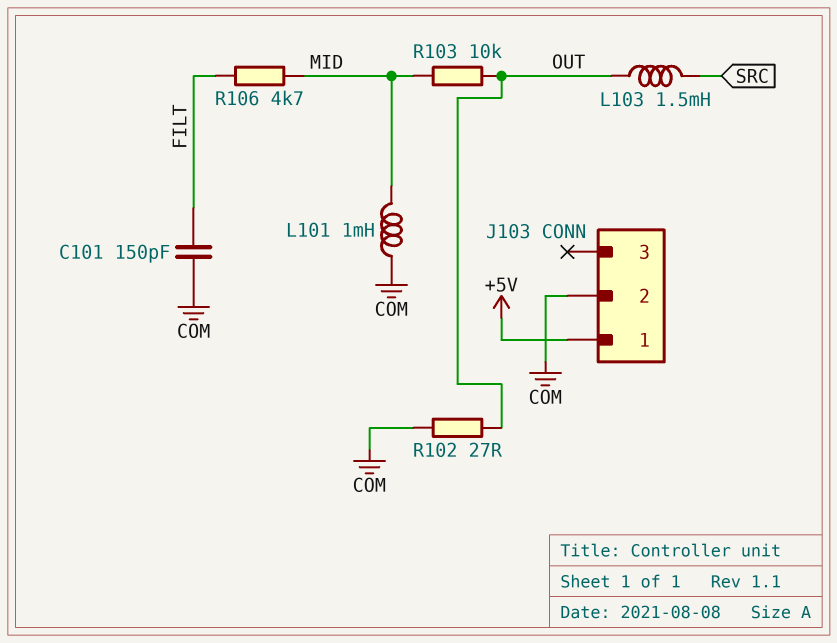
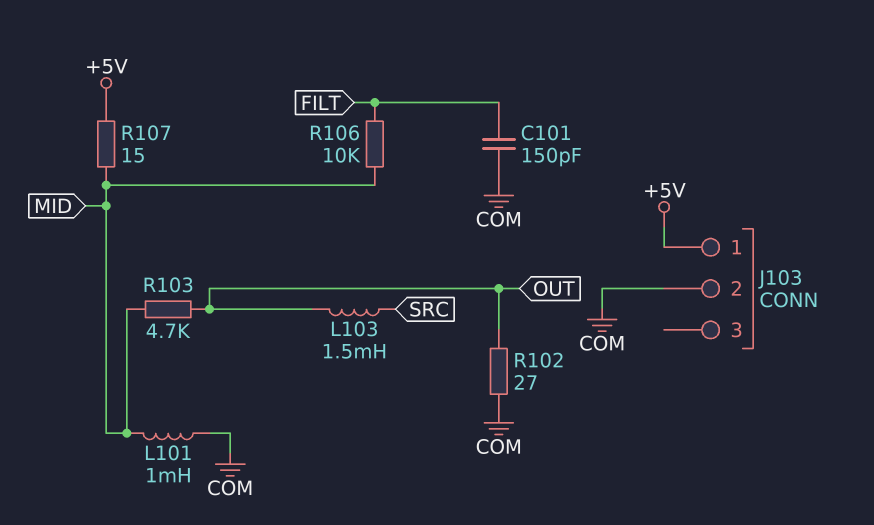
R103: 10k (MID, OUT) -> 4.7k (MID, OUT)
R106: 4.7k (FILT, MID) -> 10k (FILT, MID)
R107: none -> 15 (+5V, MID)

